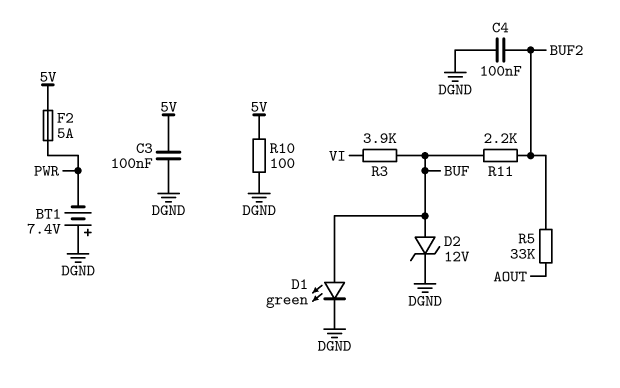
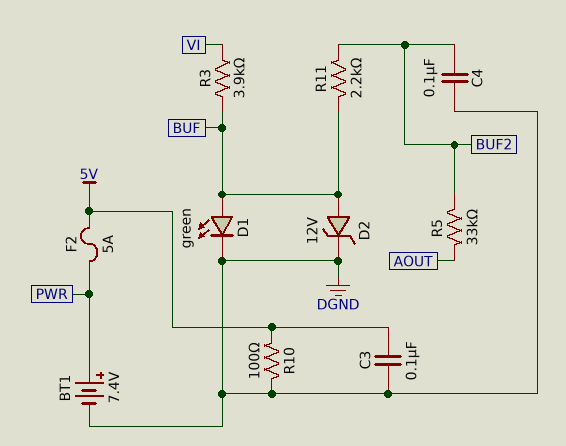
BT1: 7.4V (plus DGND, minus PWR) -> 7.4V (plus PWR, minus DGND)

